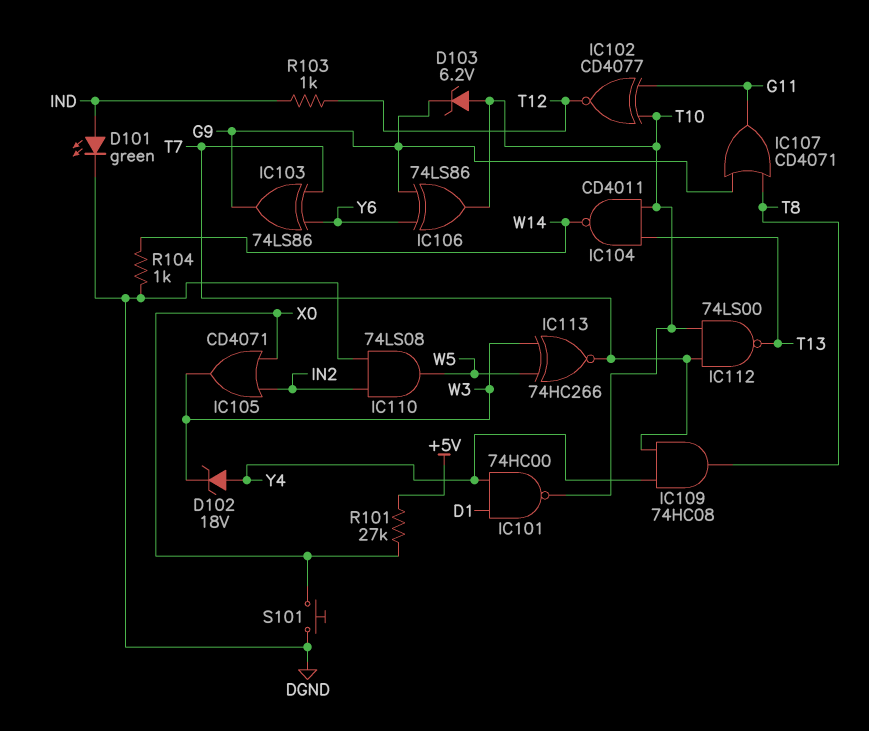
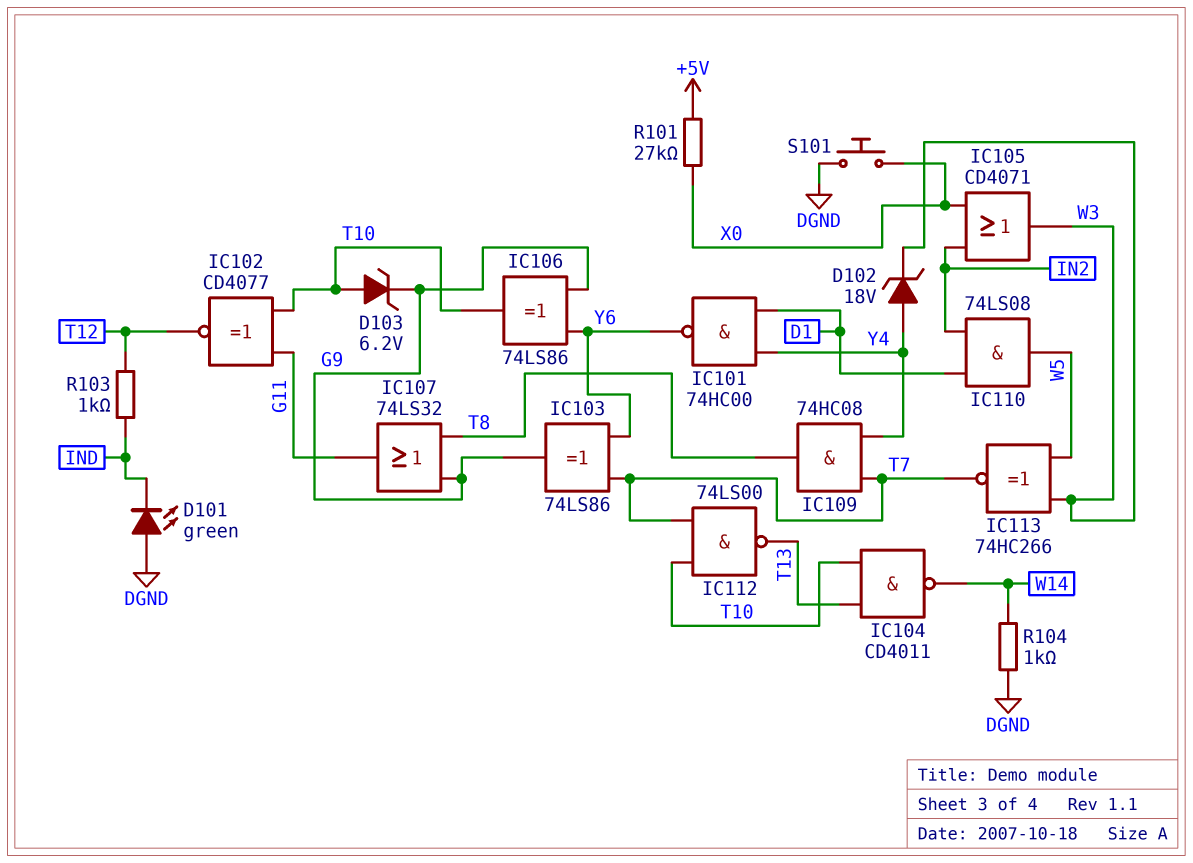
D101: LED green (A IND, K DGND) -> LED green (A DGND, K IND)
IC101: NAND 74HC00 (in D1, in Y4, out T10) -> NAND 74HC00 (in D1, in Y4, out Y6)
IC107: OR CD4071 (in G9, in T8, out G11) -> OR 74LS32 (in G9, in T8, out G11)
IC110: AND 74LS08 (in DGND, in IN2, out W5) -> AND 74LS08 (in D1, in IN2, out W5)

